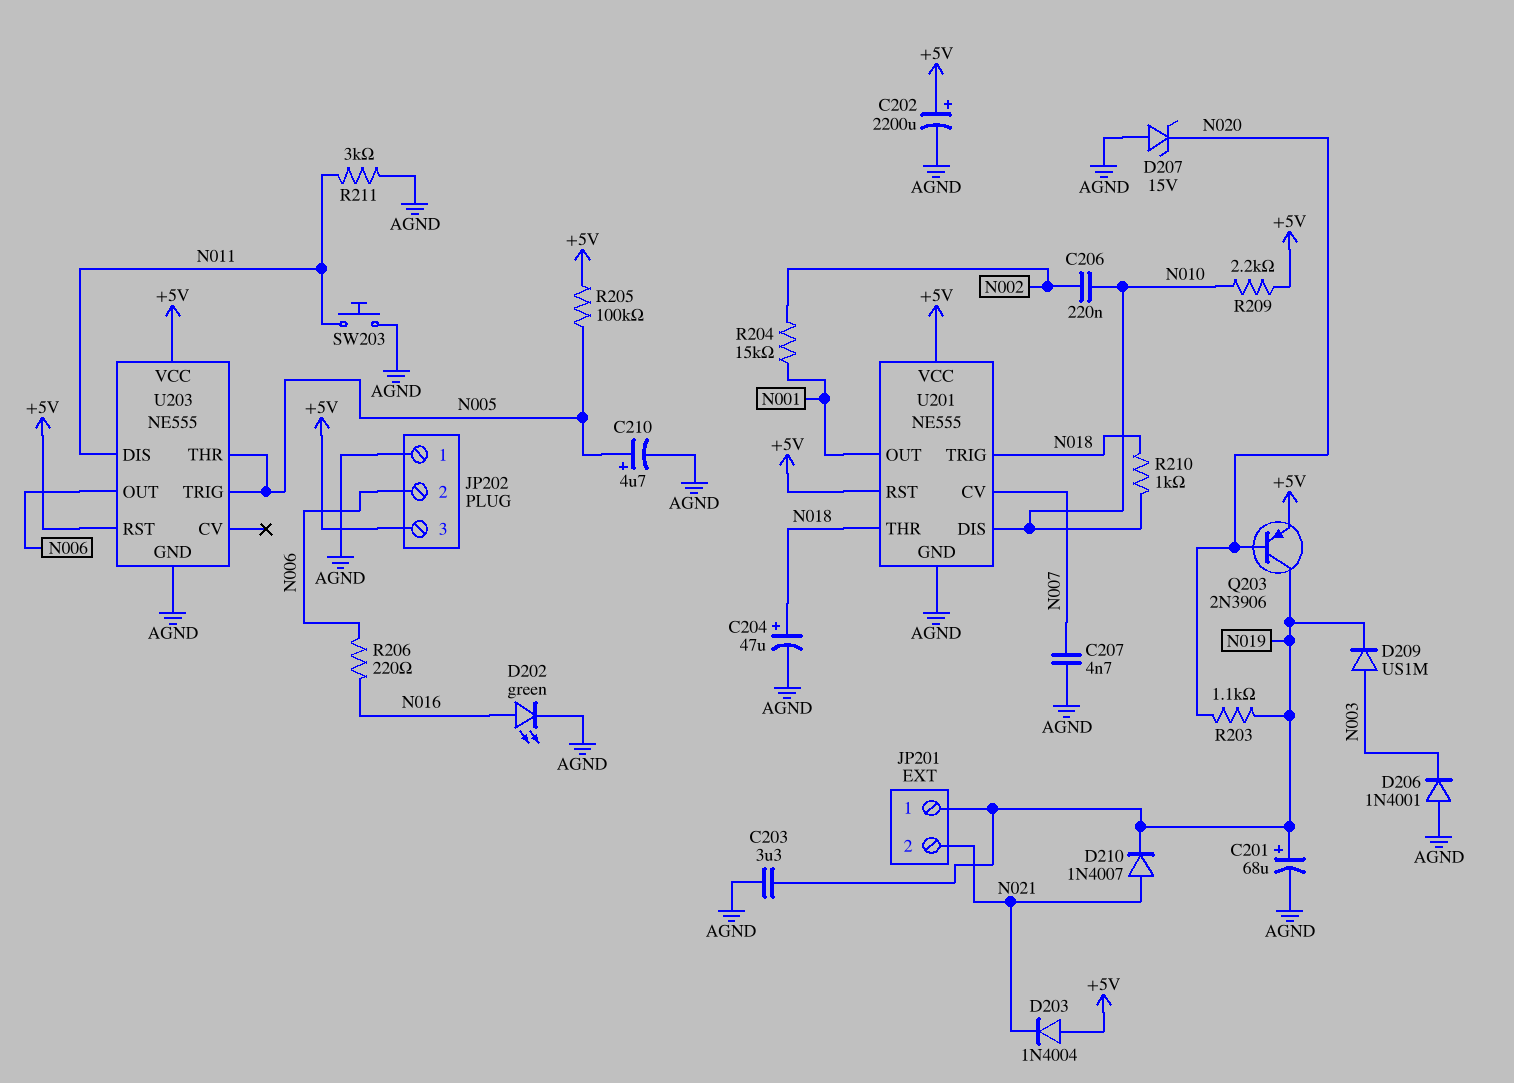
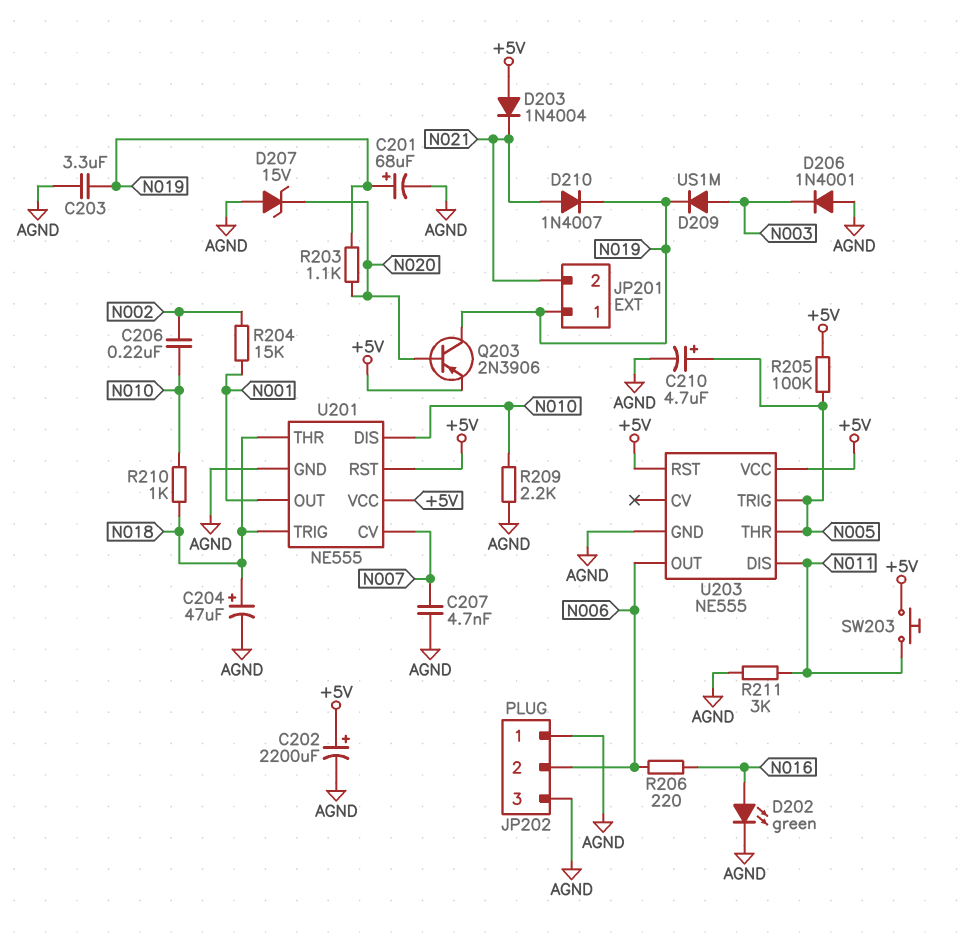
JP202 pin 3: +5V -> AGND
R209: 2.2k (+5V, N010) -> 2.2k (AGND, N010)
SW203: button (AGND, N011) -> button (+5V, N011)

